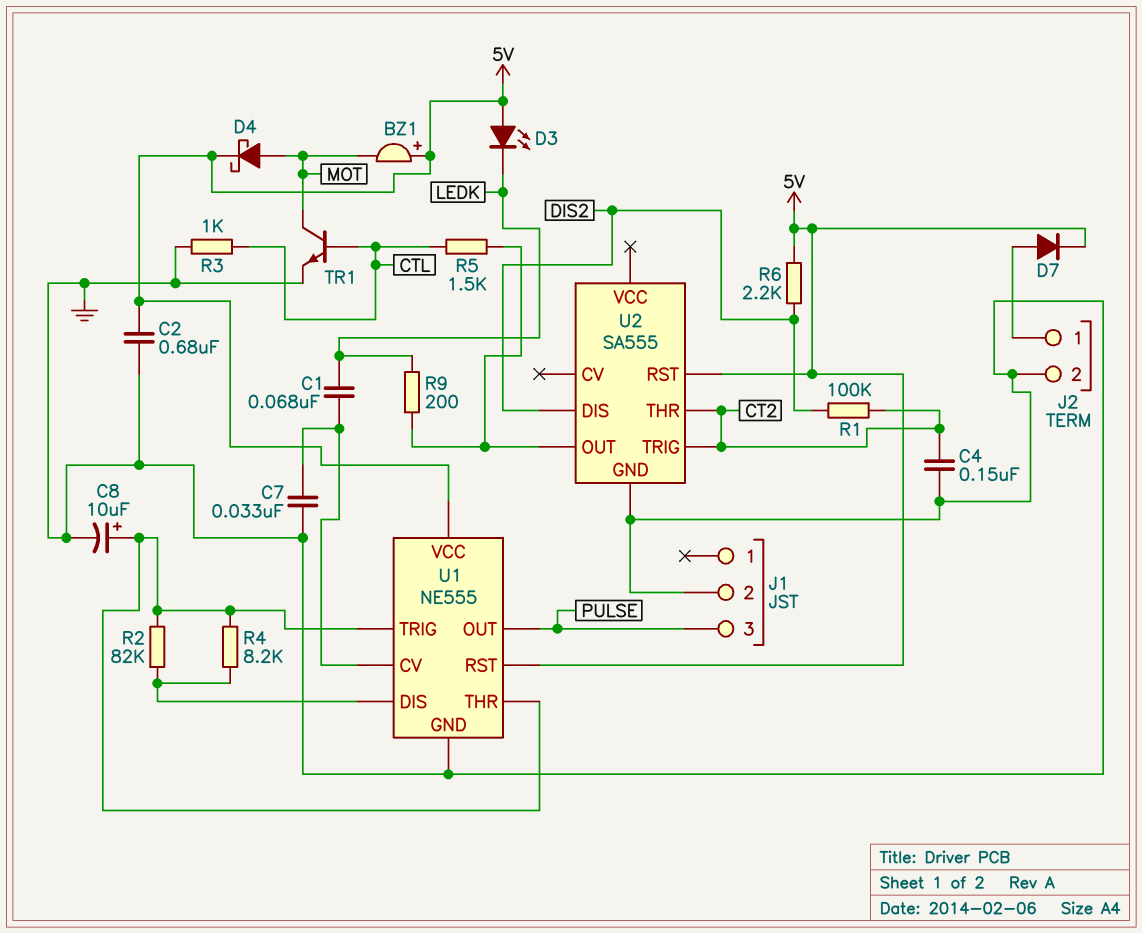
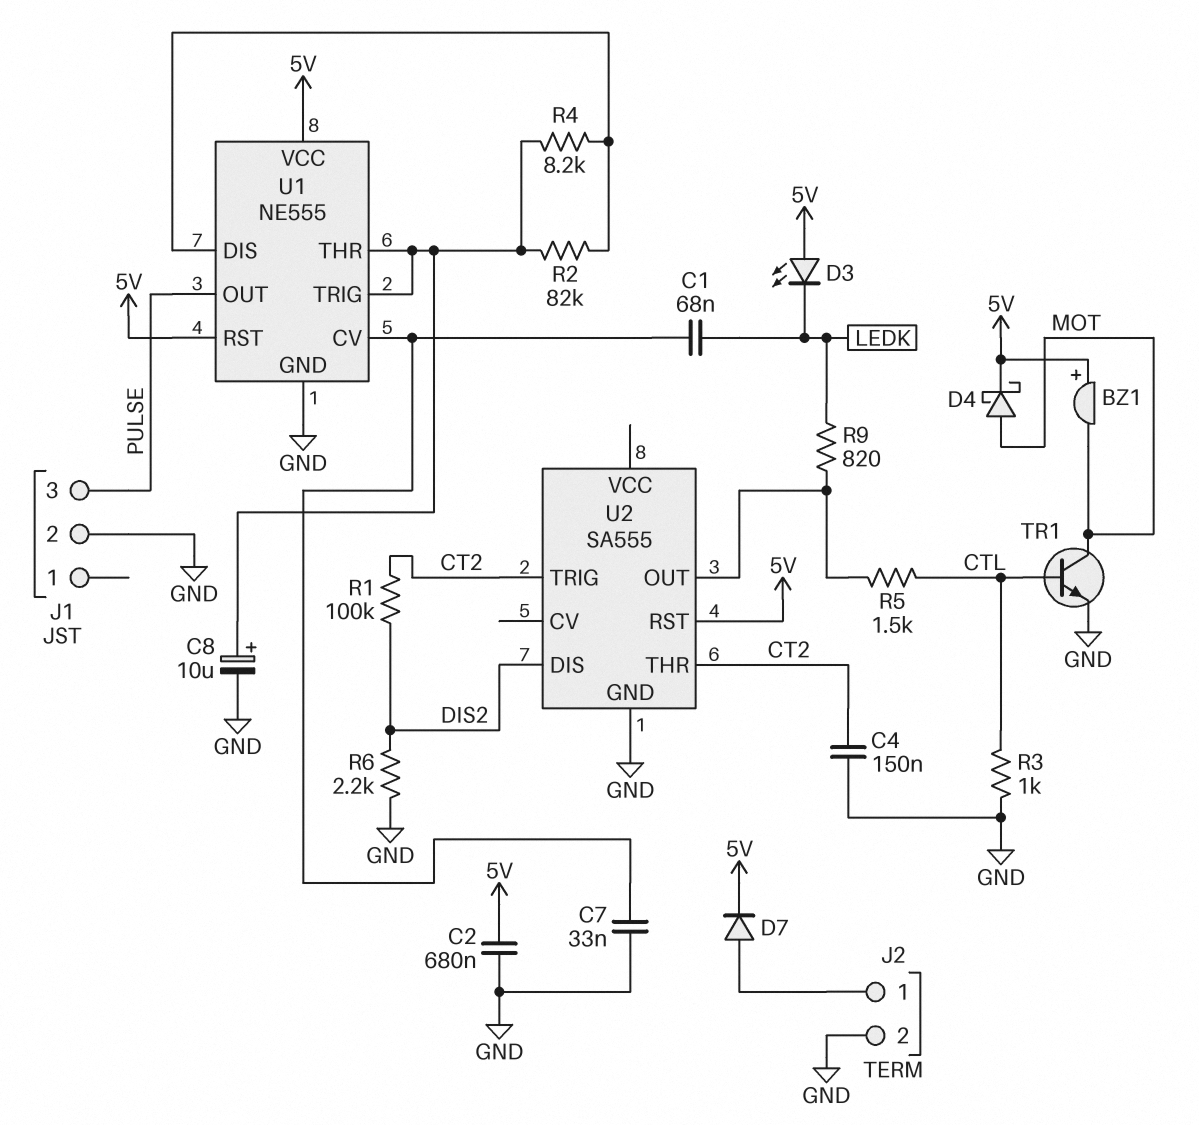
R6: 2.2k (5V, DIS2) -> 2.2k (DIS2, GND)
R9: 200 (LEDK, U2/OUT) -> 820 (LEDK, U2/OUT)

